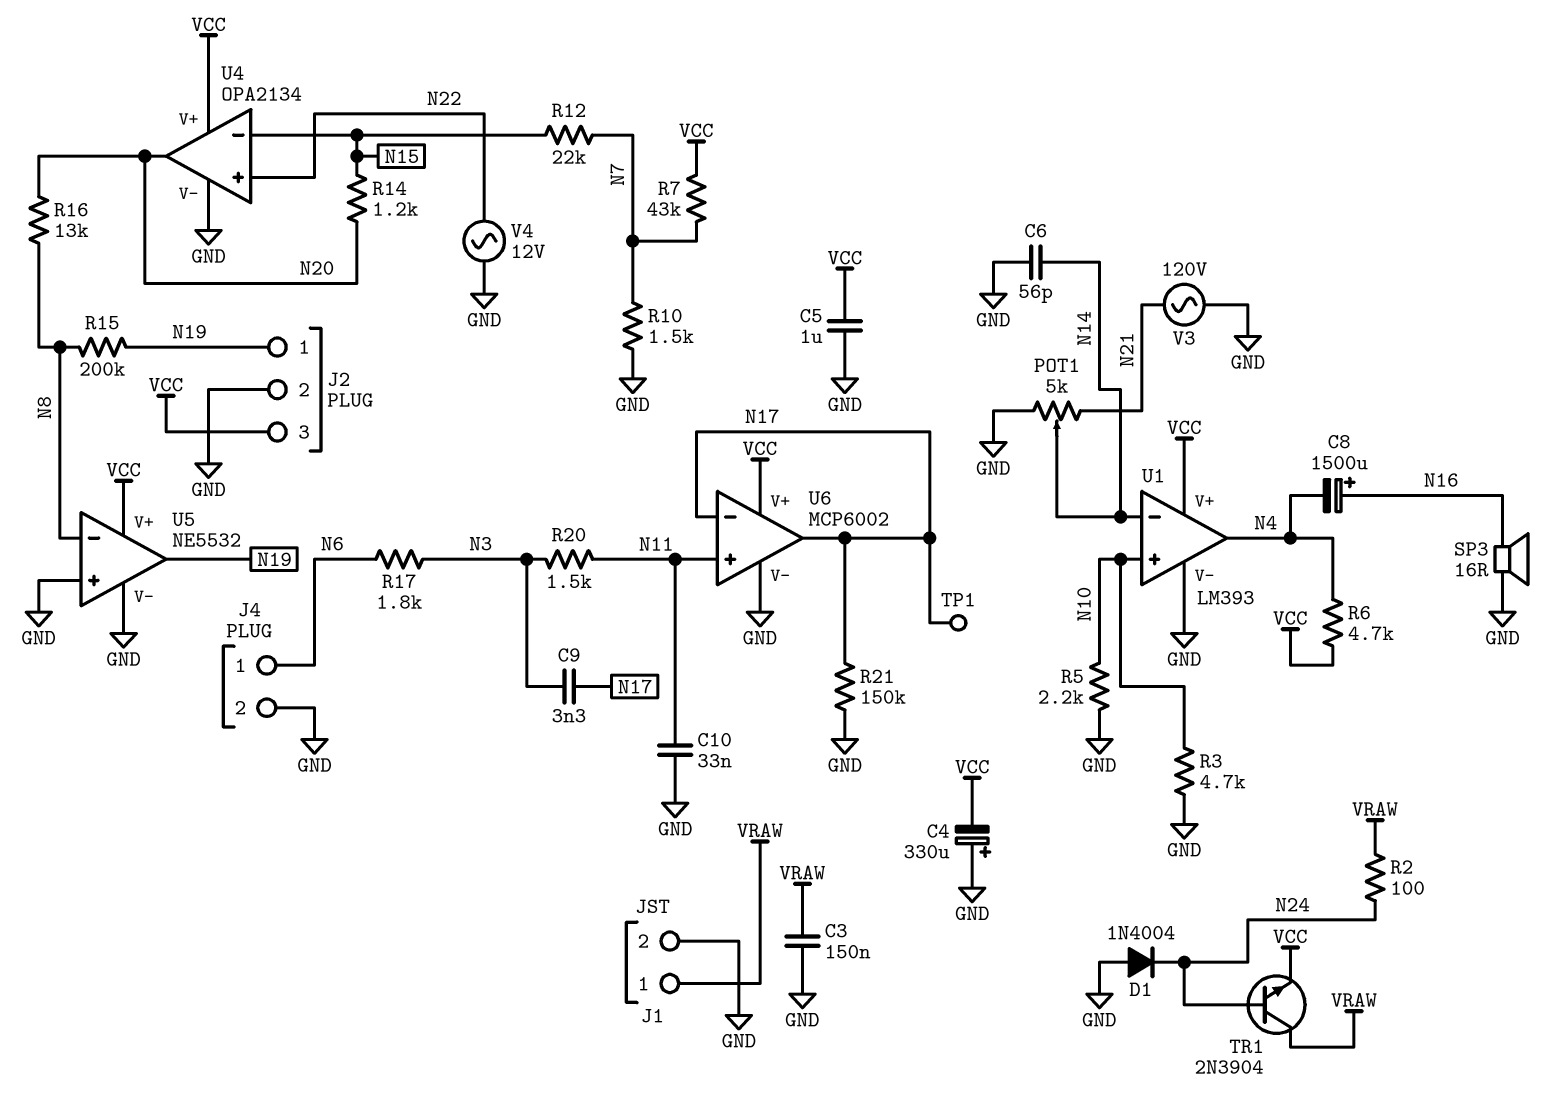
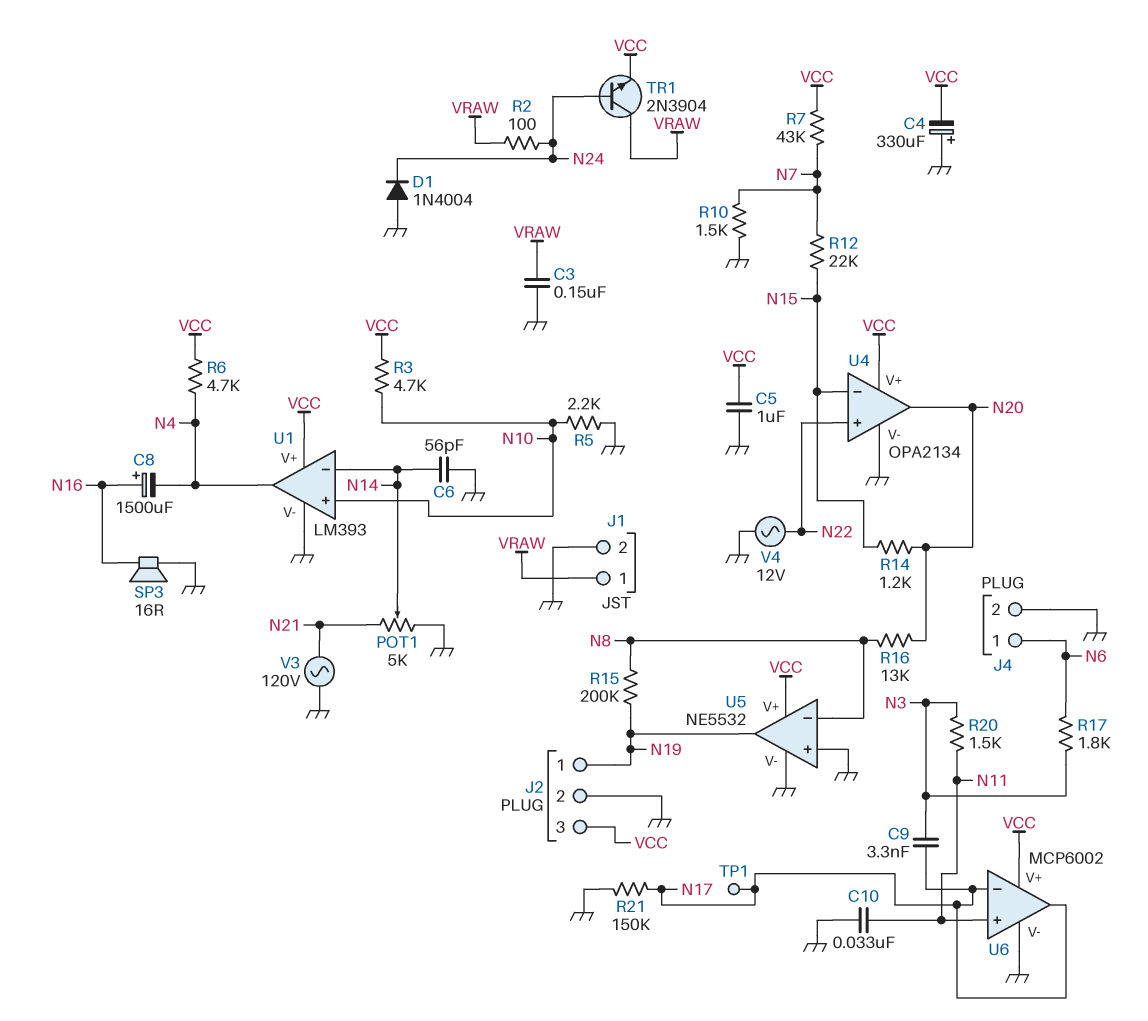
R3: 4.7k (GND, N10) -> 4.7k (N10, VCC)

